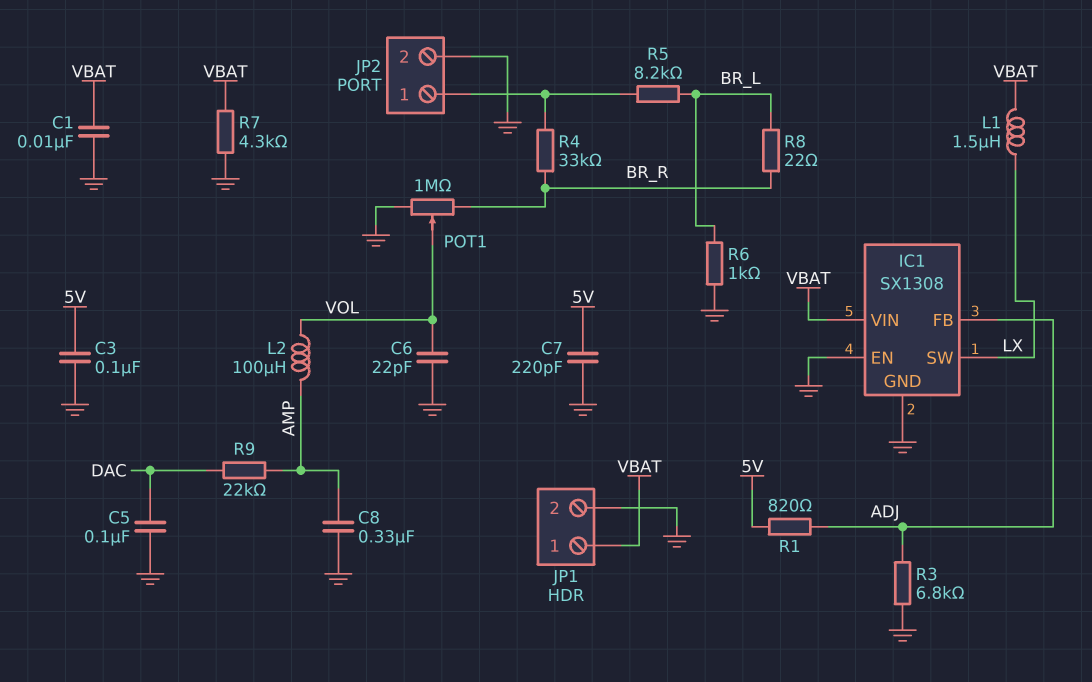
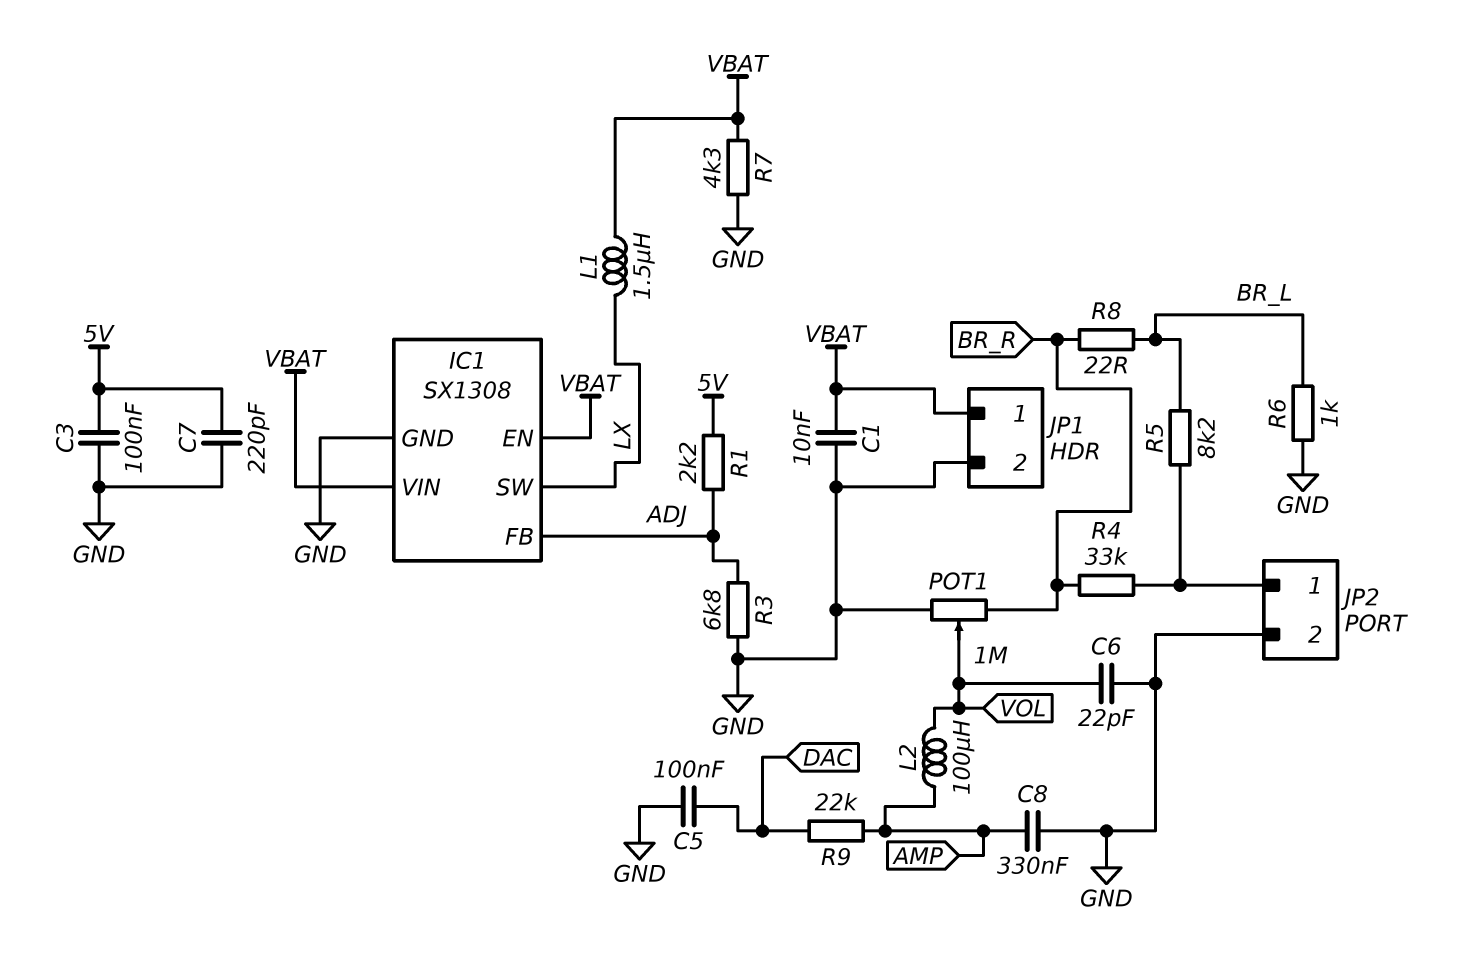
IC1 pin EN: GND -> VBAT
R1: 820 (5V, ADJ) -> 2.2k (5V, ADJ)

